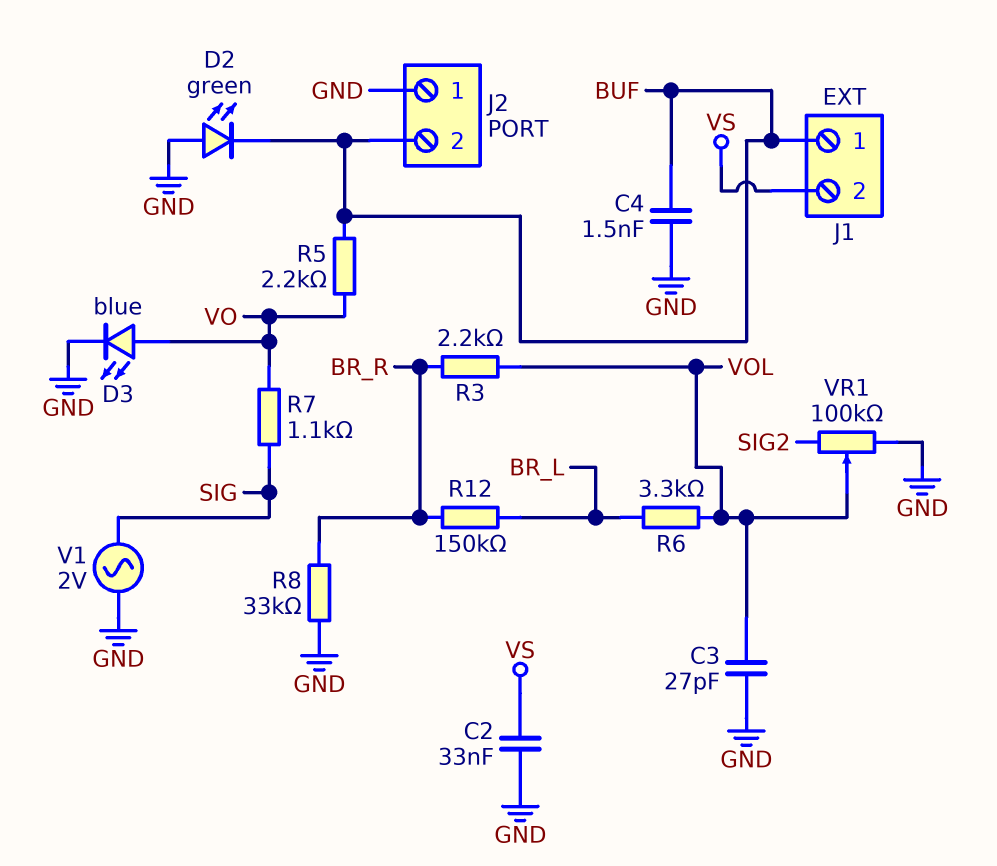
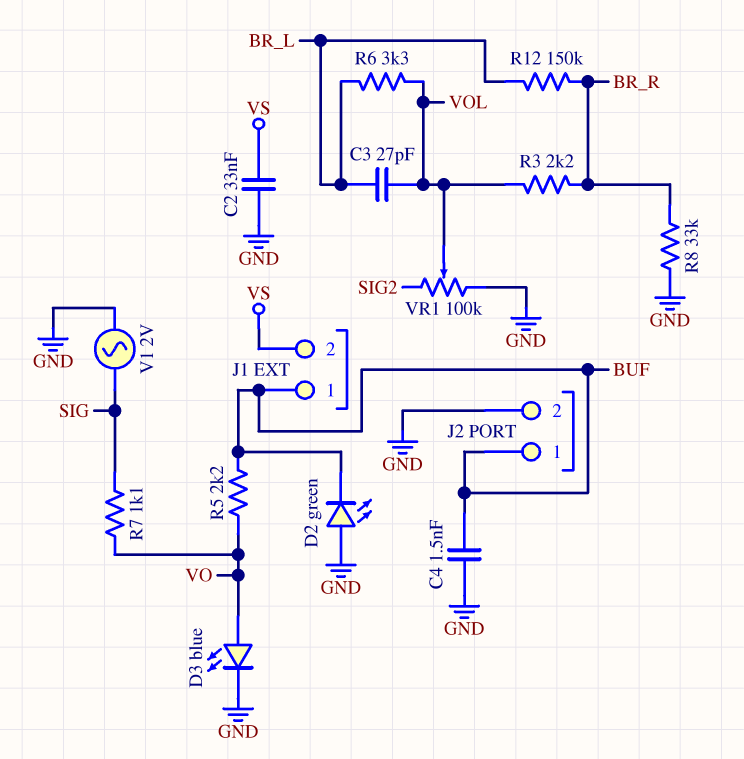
C3: 27pF (GND, VOL) -> 27pF (BR_L, VOL)
J2 pin 1: GND -> BUF
J2 pin 2: BUF -> GND

